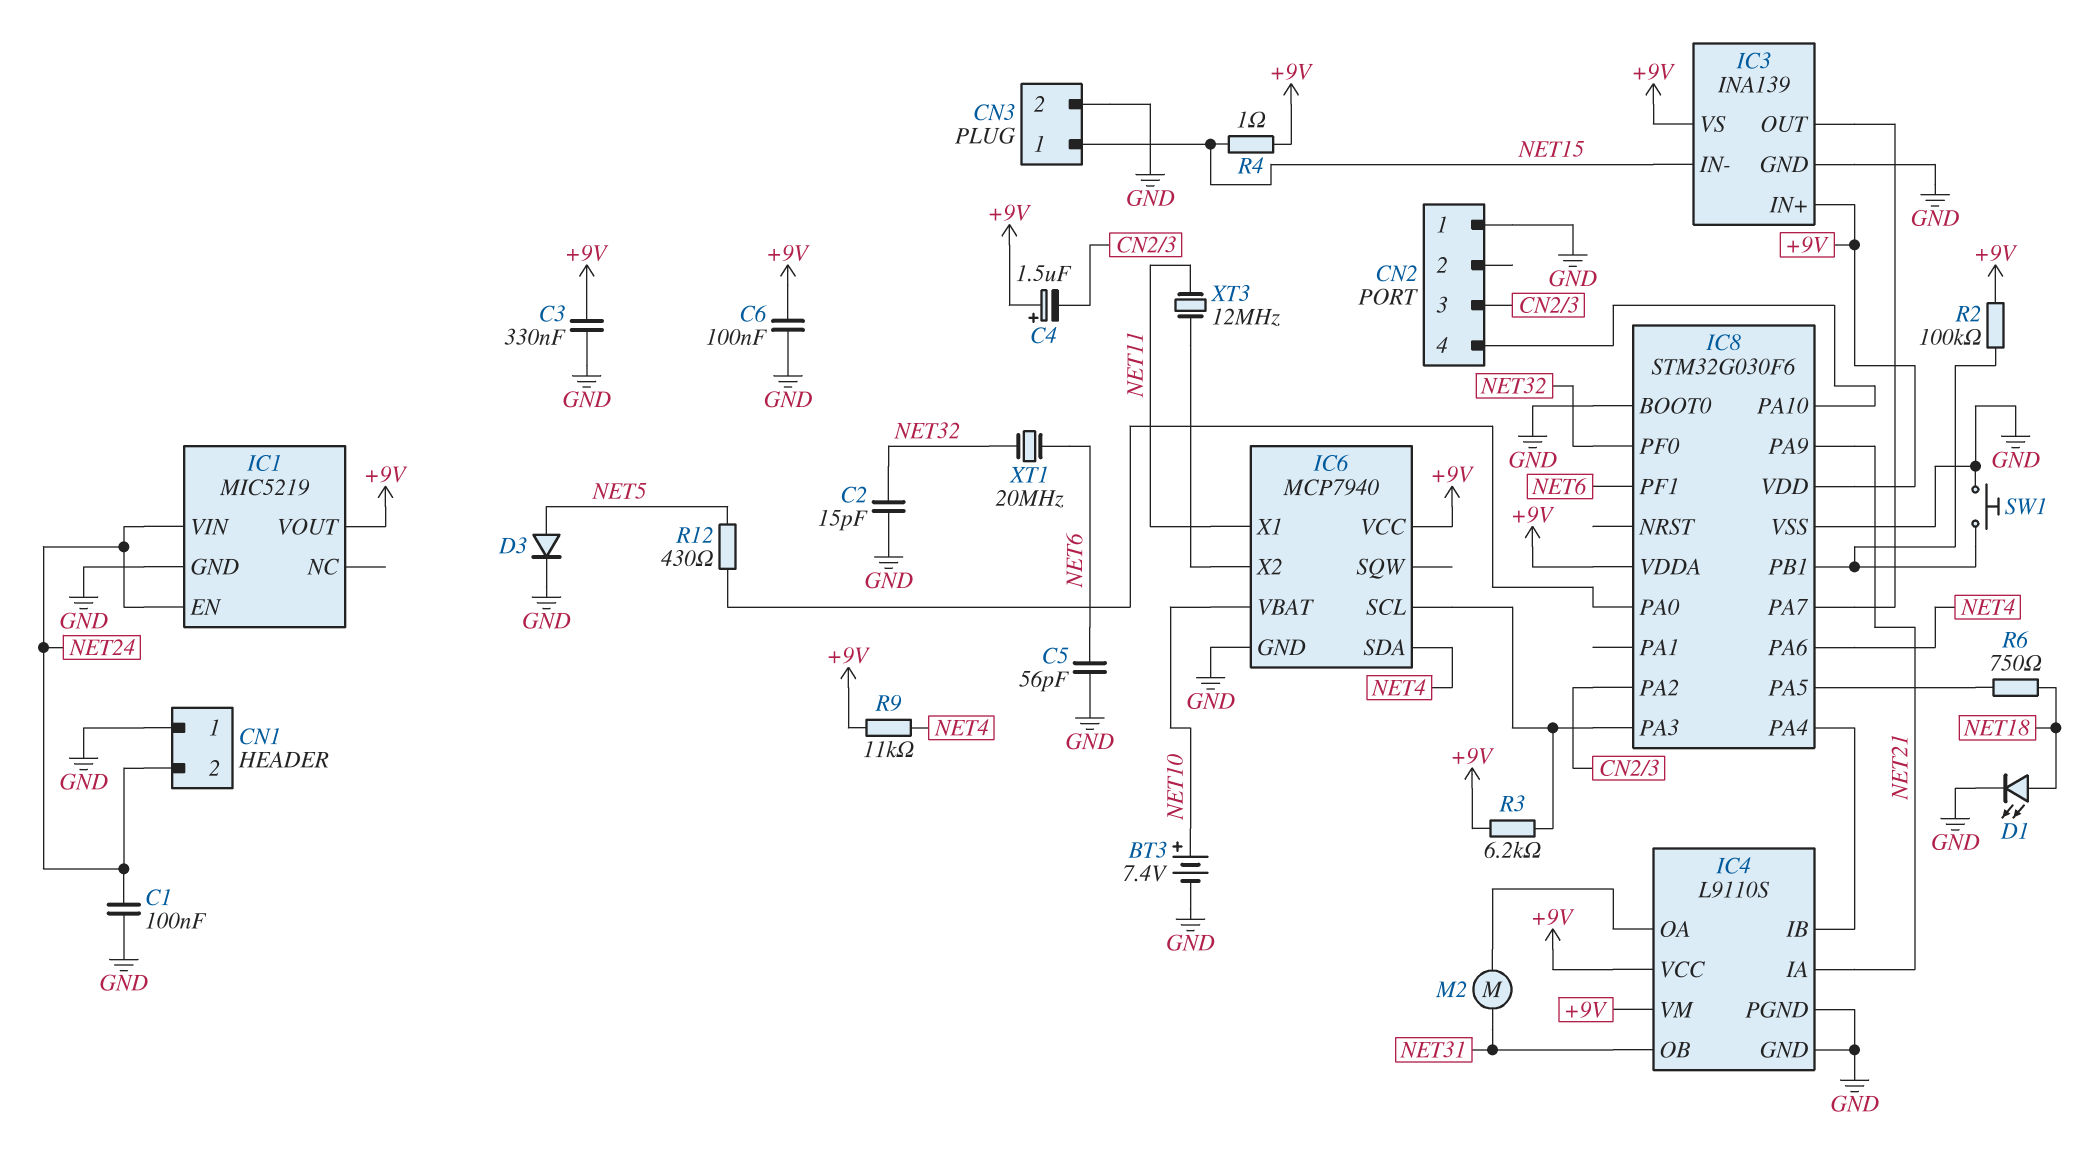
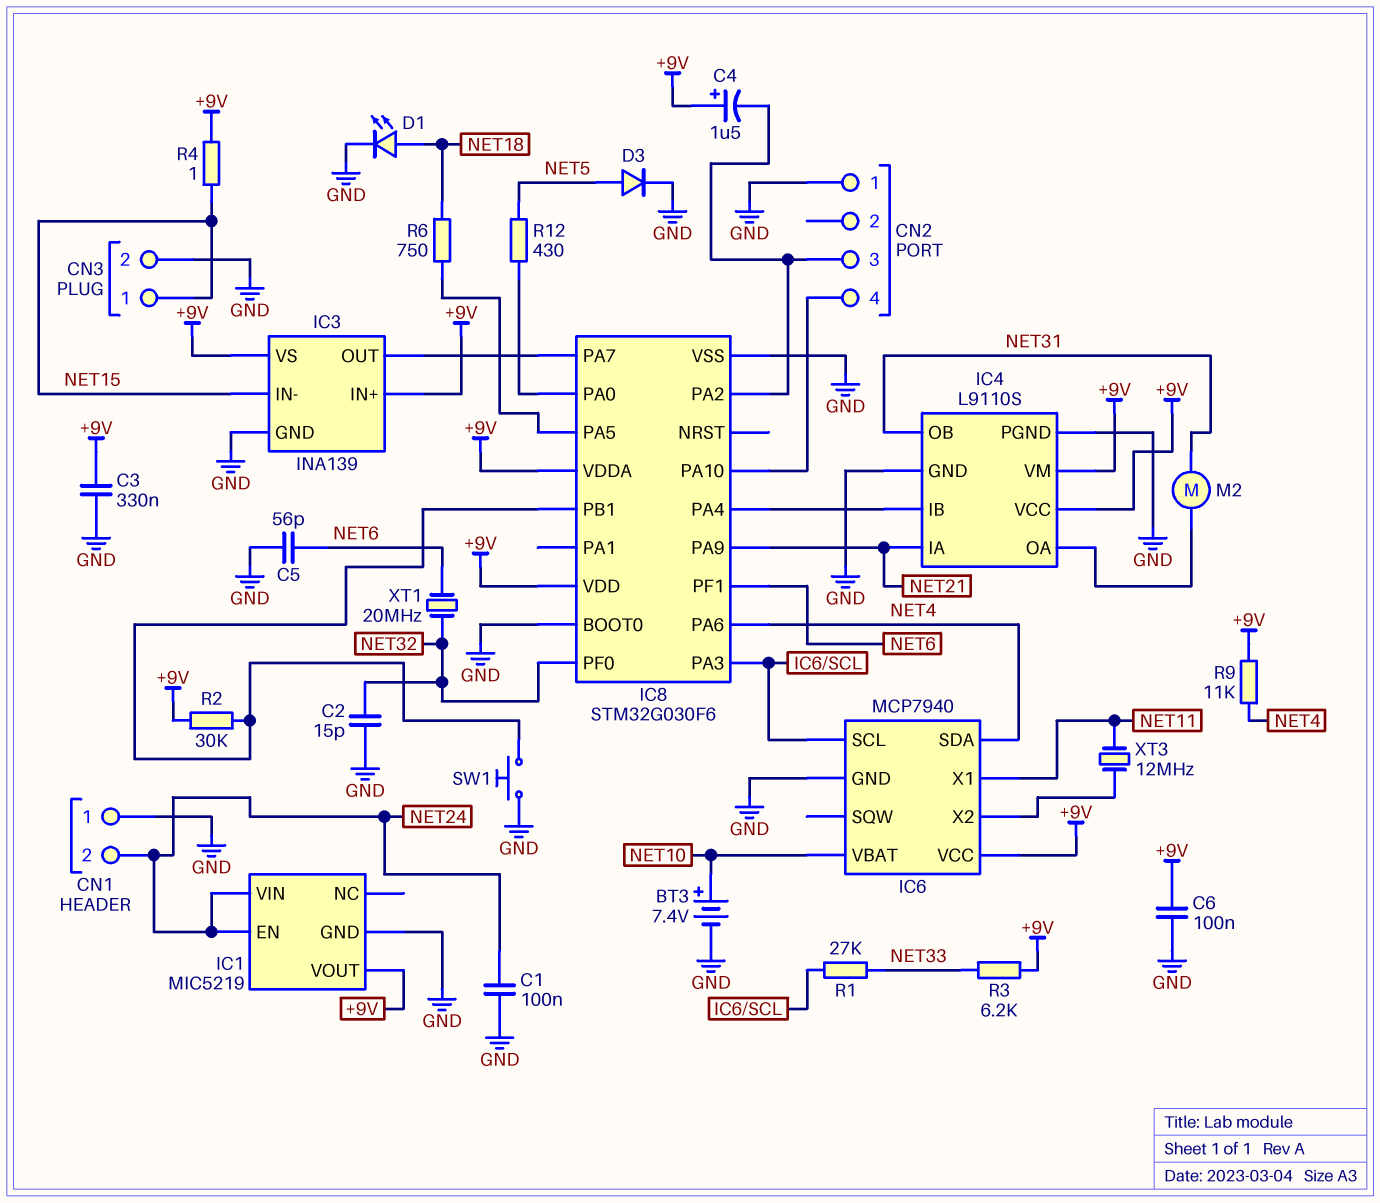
R1: none -> 27k (IC6/SCL, NET33)
R2: 100k (+9V, IC8/PB1) -> 30k (+9V, IC8/PB1)
R3: 6.2k (+9V, IC6/SCL) -> 6.2k (+9V, NET33)

